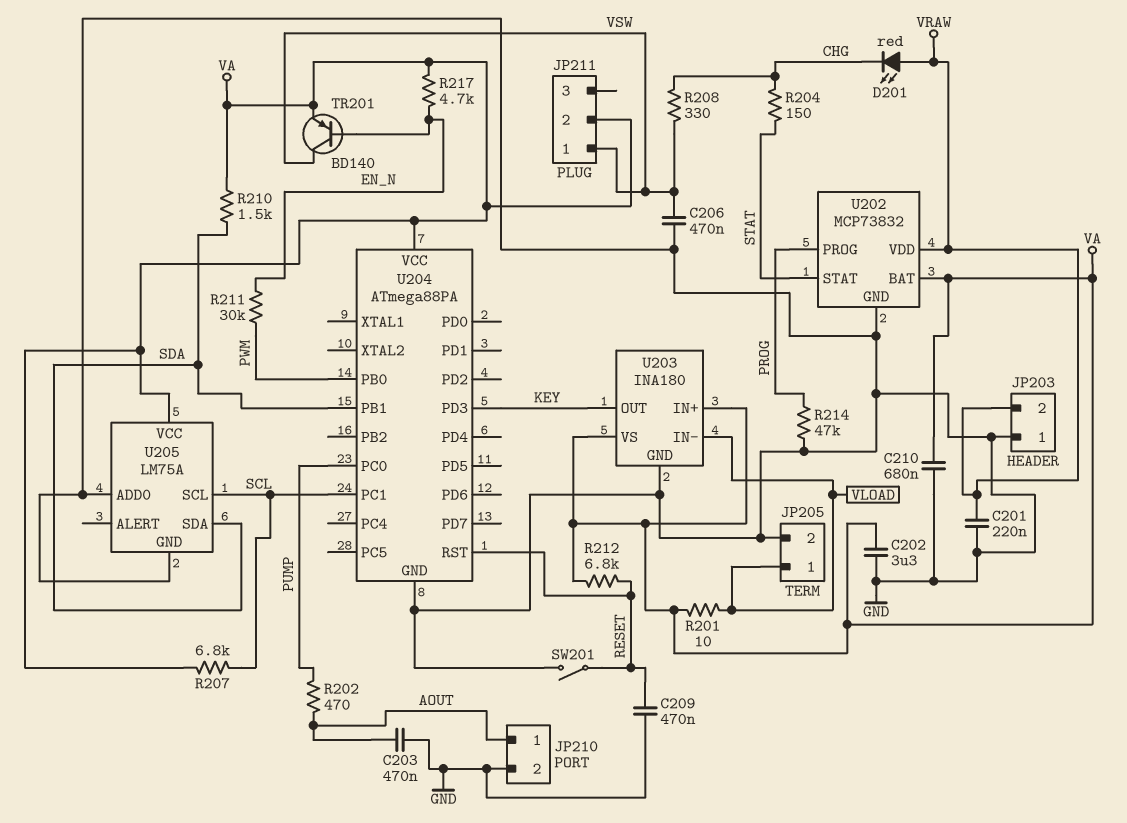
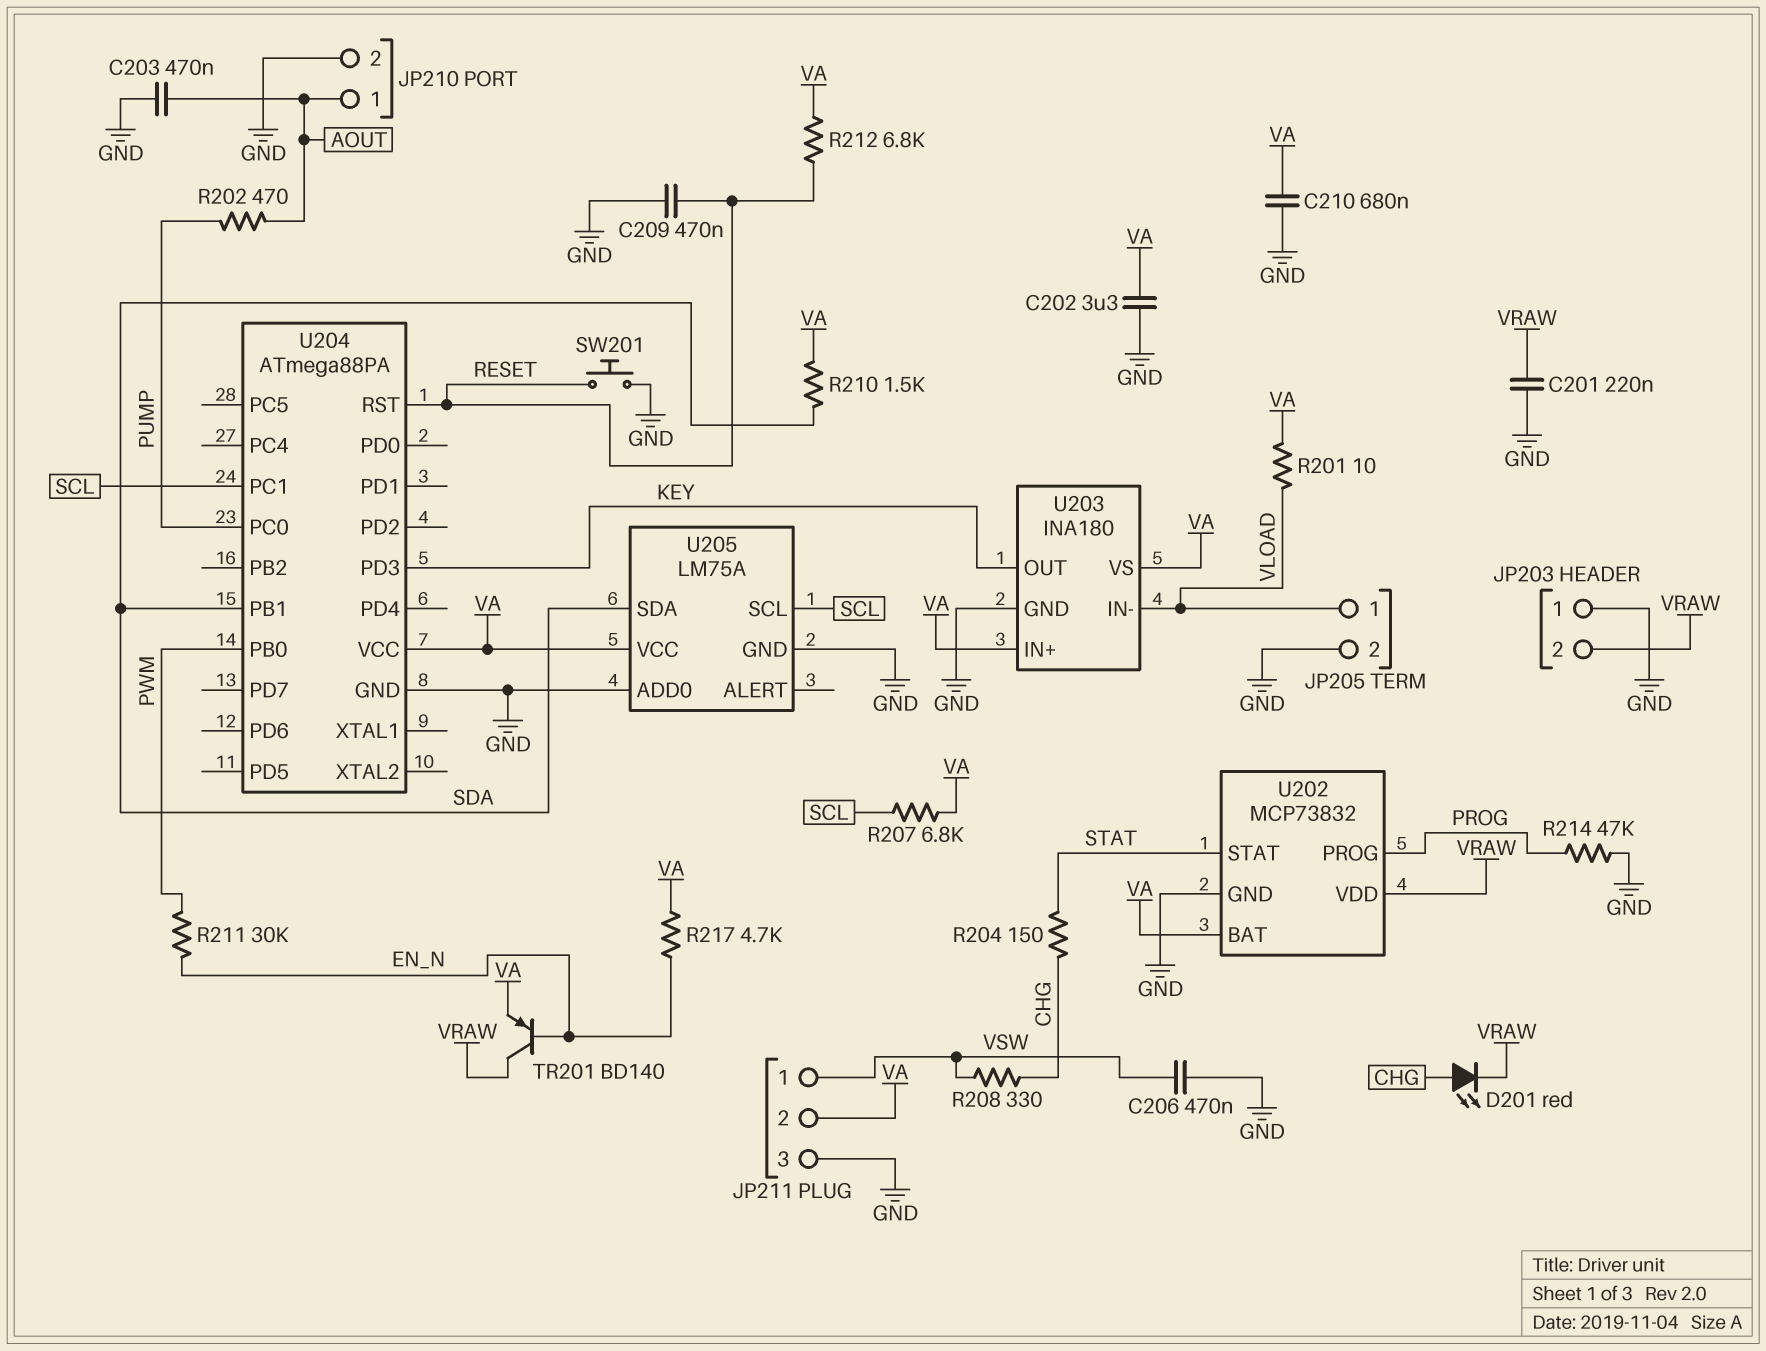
D201: LED red (A VRAW, K CHG) -> LED red (A CHG, K VRAW)
JP211 pin 3: none -> GND
SW201: switch (GND, RESET) -> button (GND, RESET)
TR201: PNP BD140 (B EN_N, C VSW, E VA) -> PNP BD140 (B EN_N, C VRAW, E VA)

